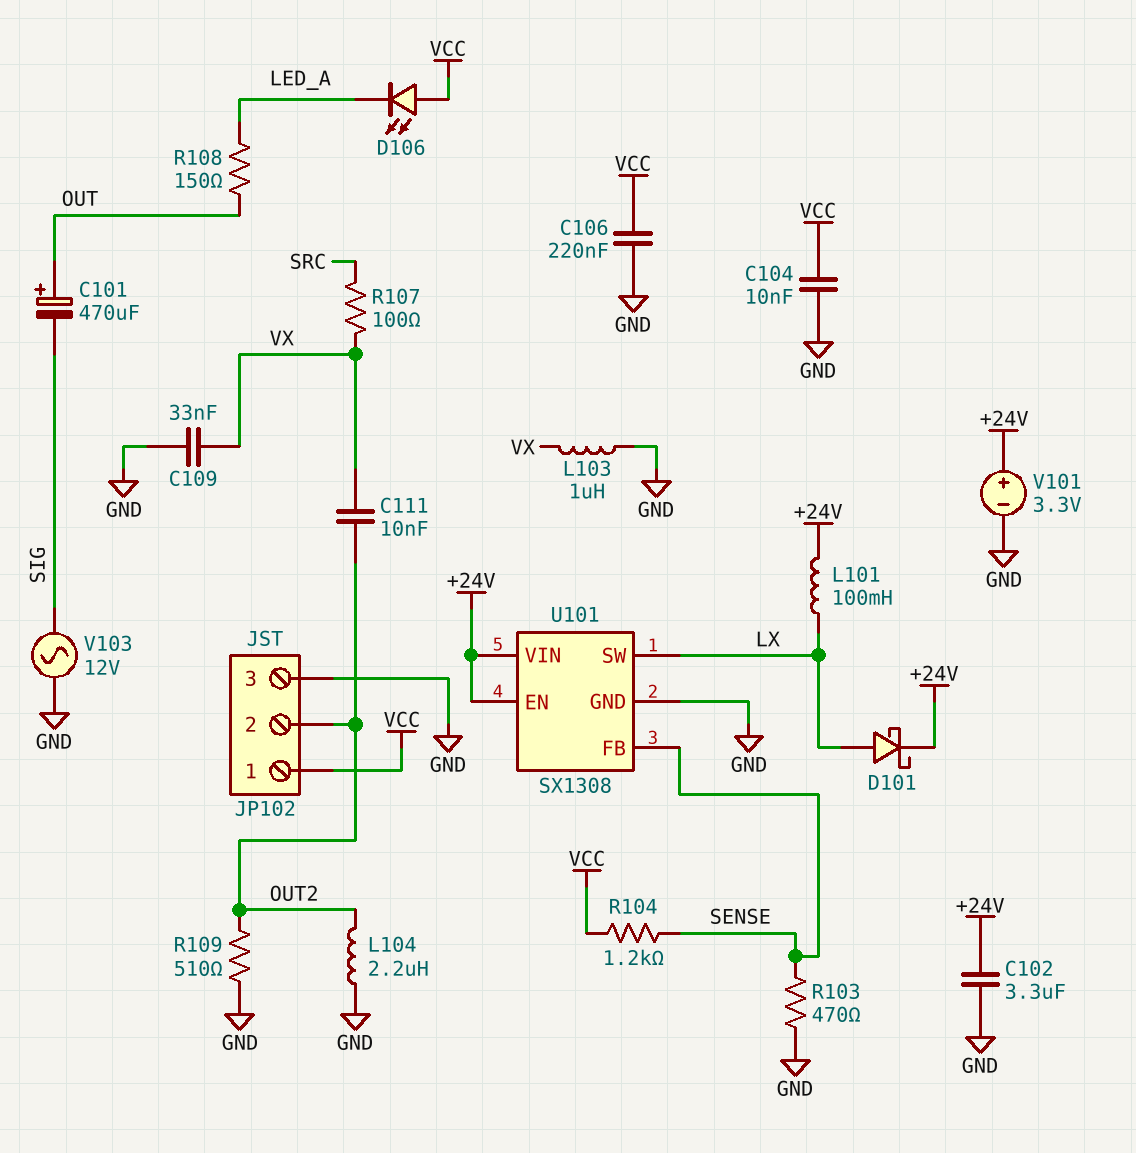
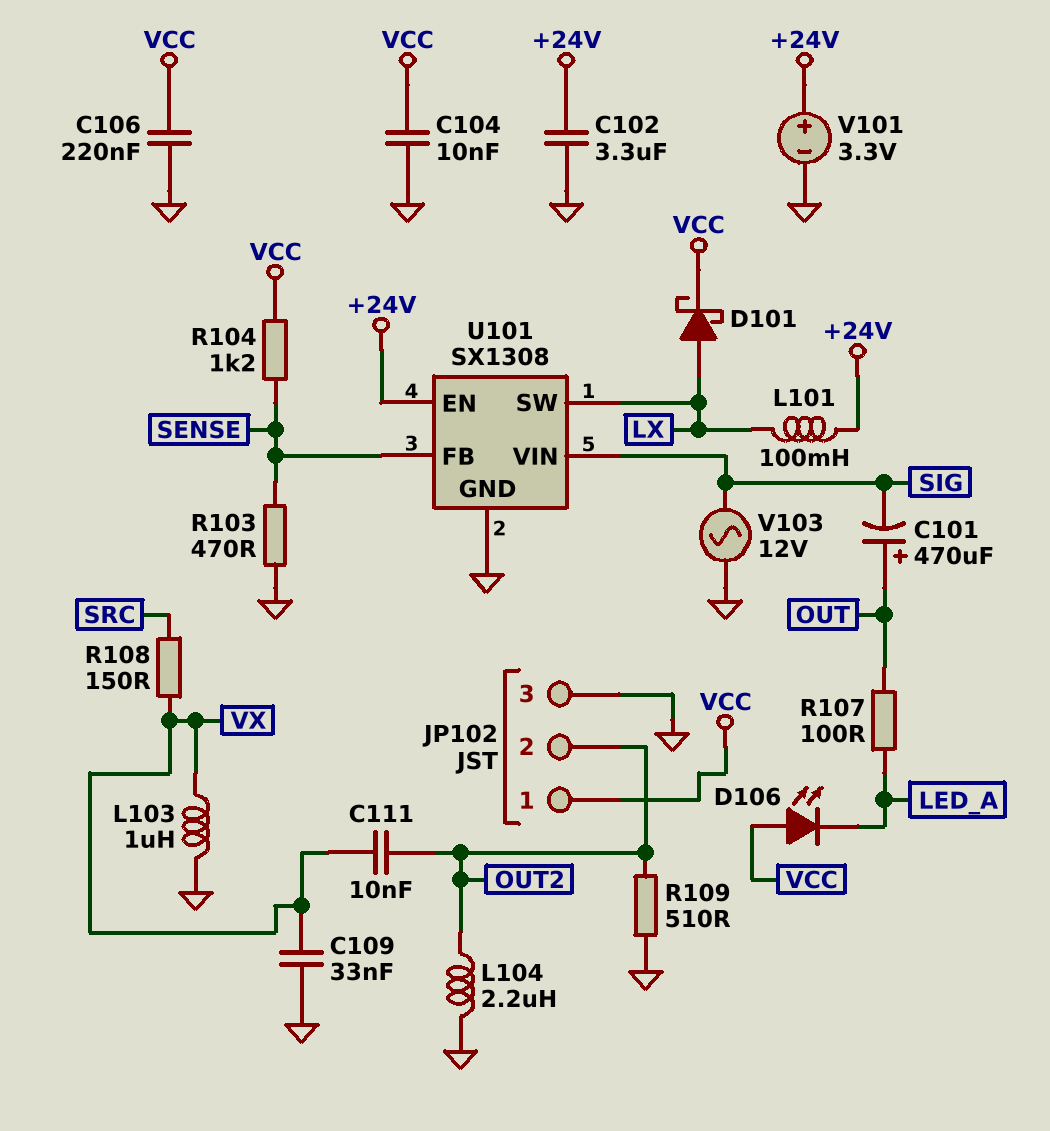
D101: schottky (A LX, K +24V) -> schottky (A LX, K VCC)
R107: 100 (SRC, VX) -> 100 (LED_A, OUT)
R108: 150 (LED_A, OUT) -> 150 (SRC, VX)
U101 pin VIN: +24V -> SIG

